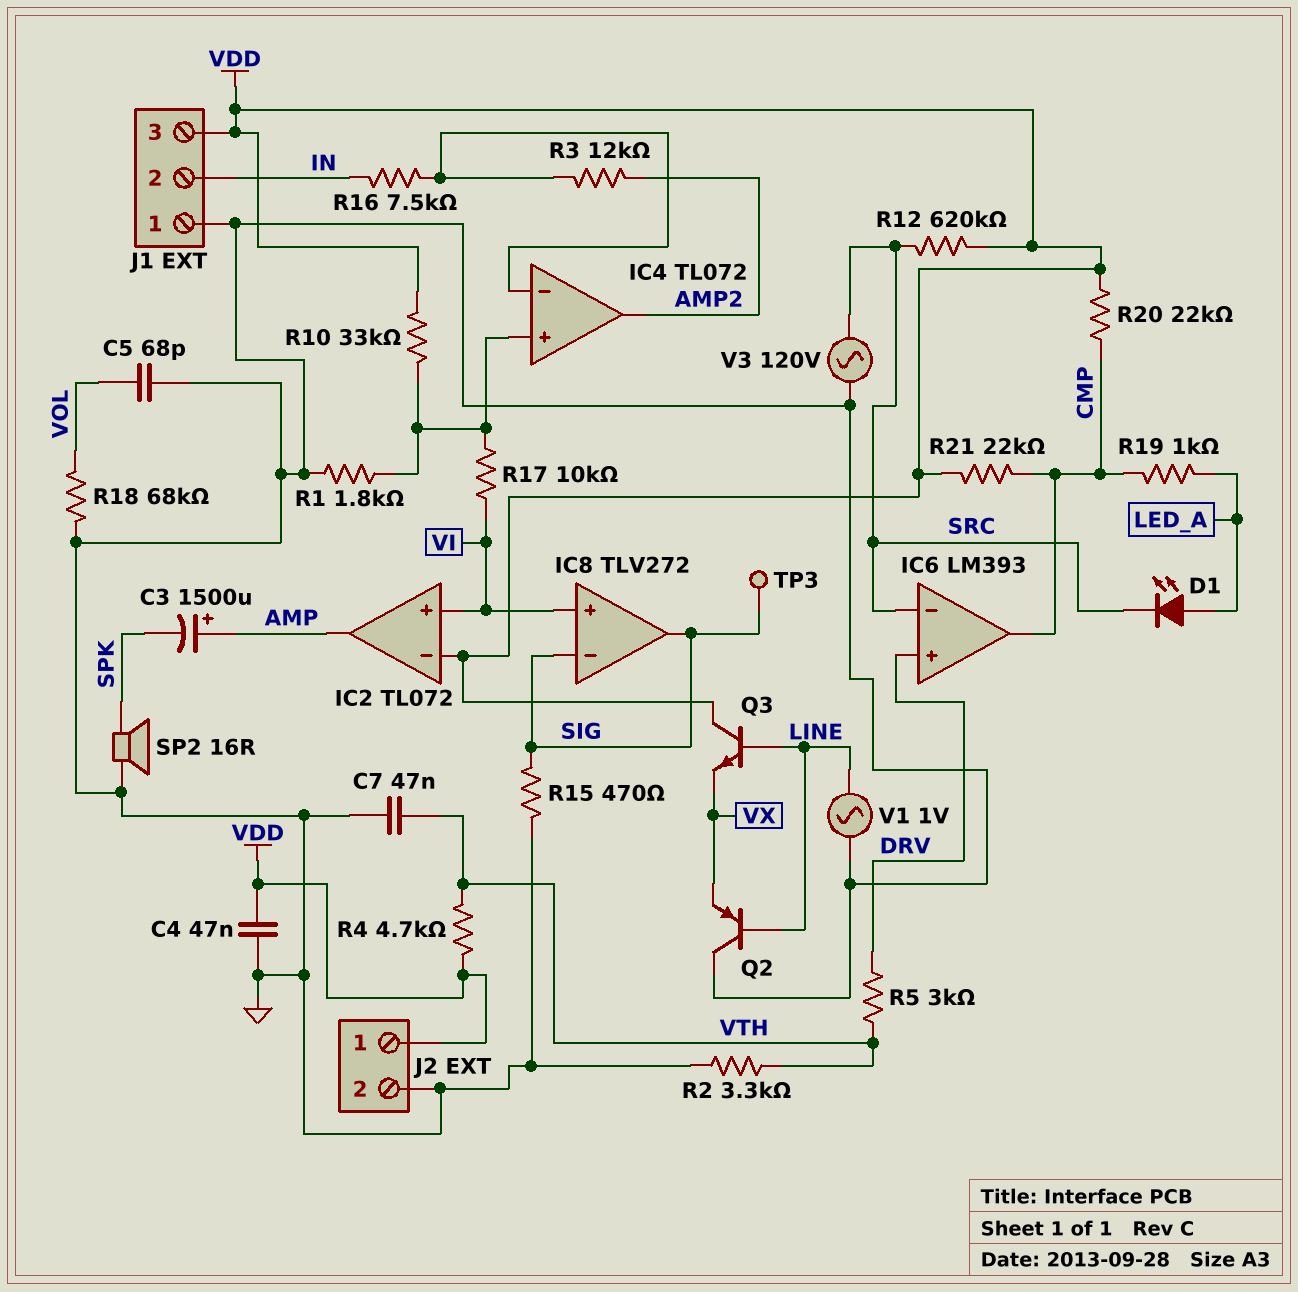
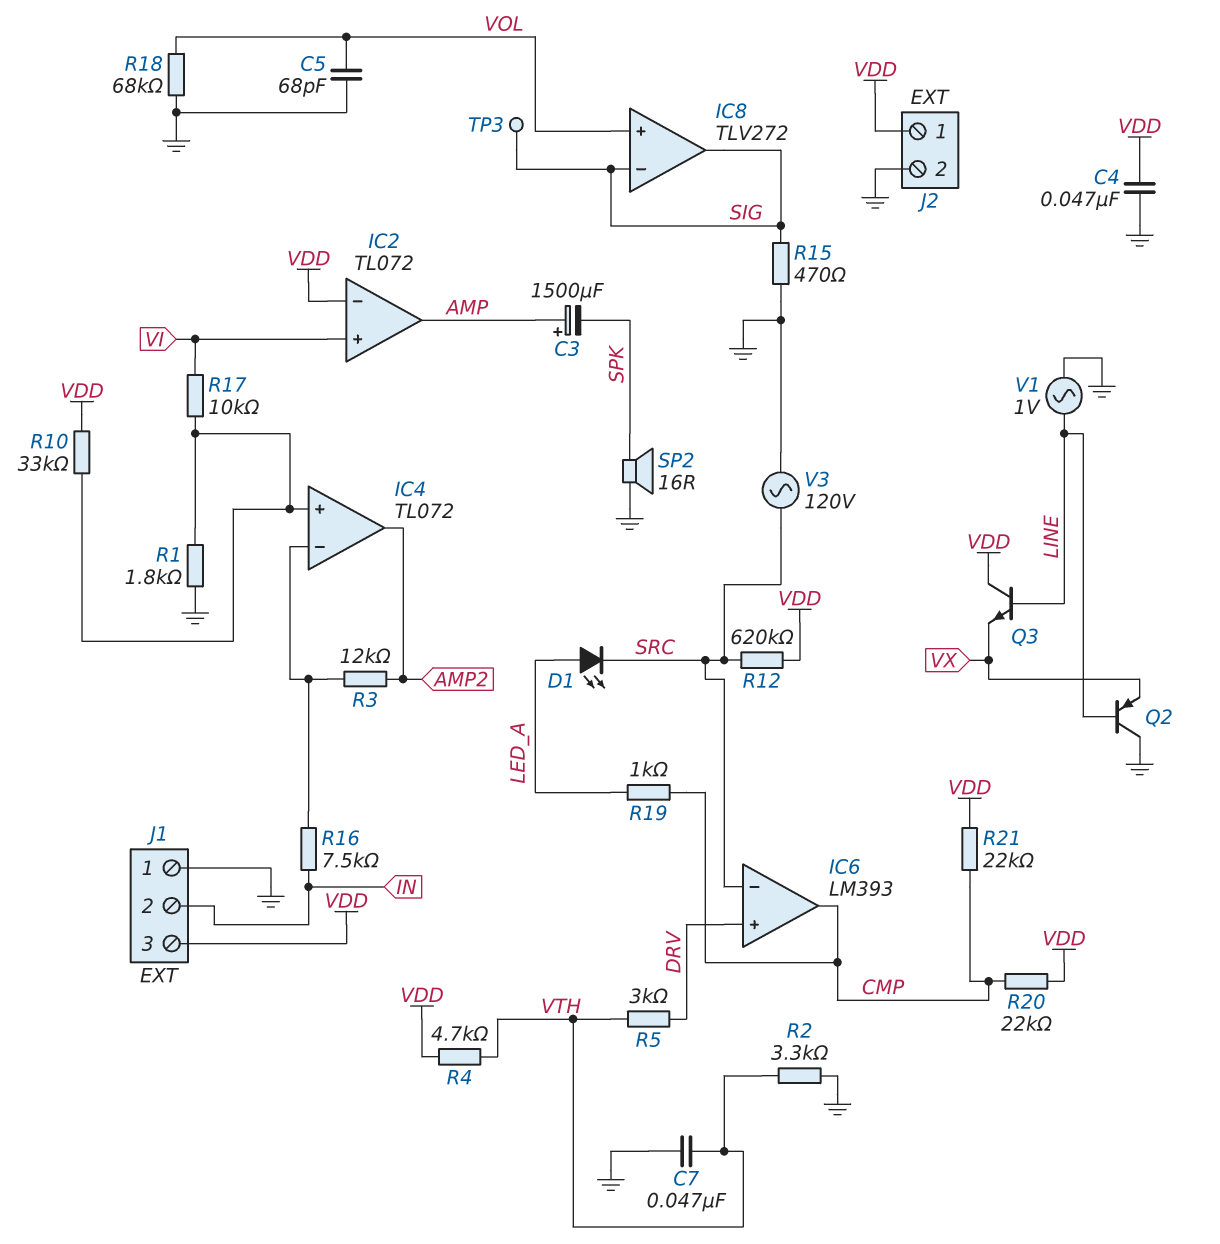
IC8 pin in+: VI -> VOL

